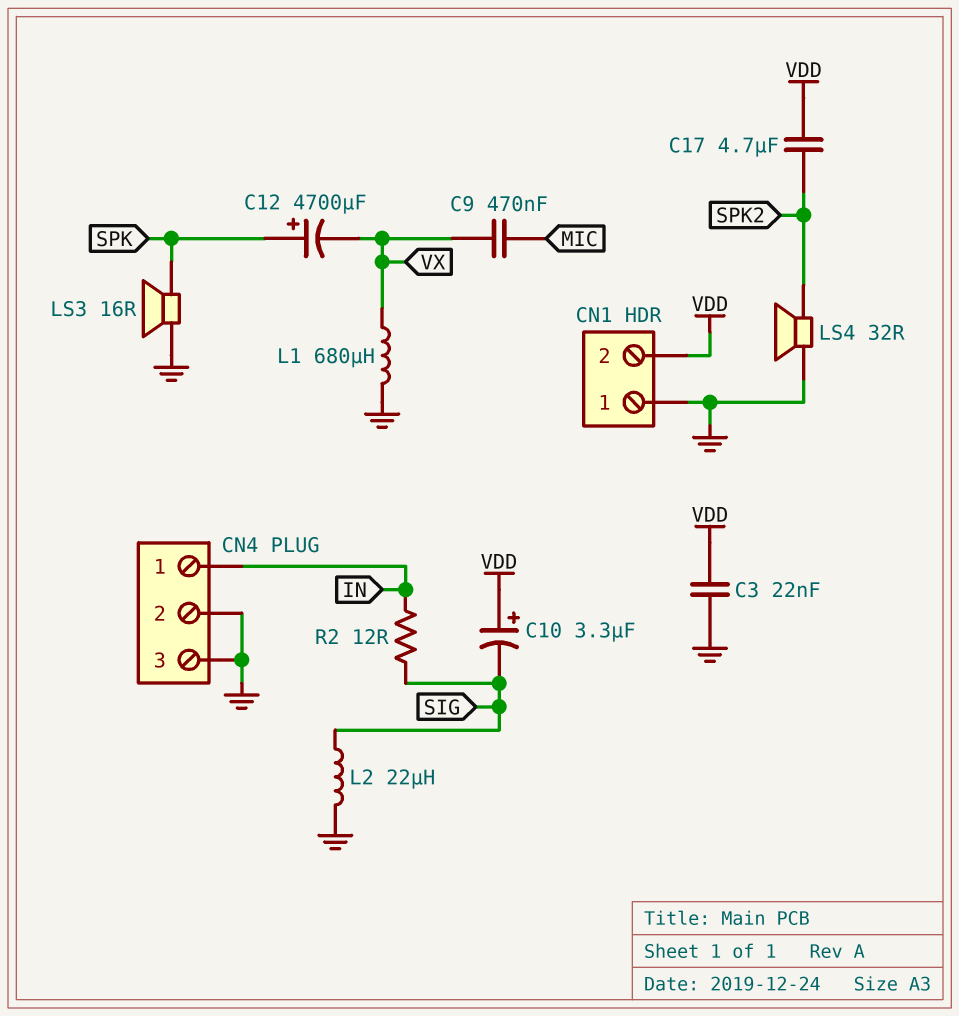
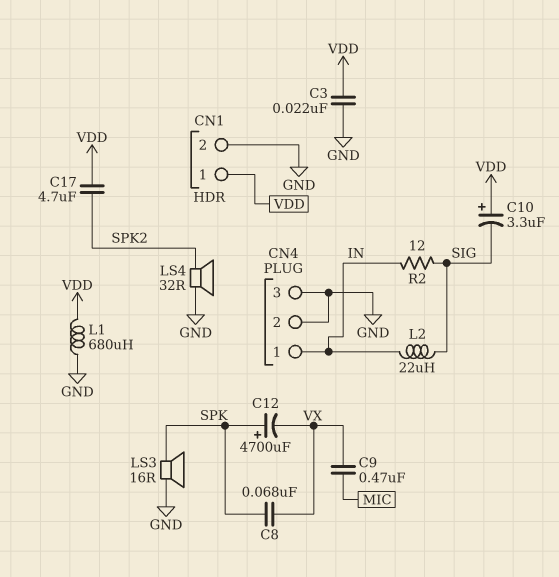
C8: none -> 68nF (SPK, VX)
CN1 pin 1: GND -> VDD
CN1 pin 2: VDD -> GND
L1: 680uH (GND, VX) -> 680uH (GND, VDD)
L2: 22uH (GND, SIG) -> 22uH (IN, SIG)

